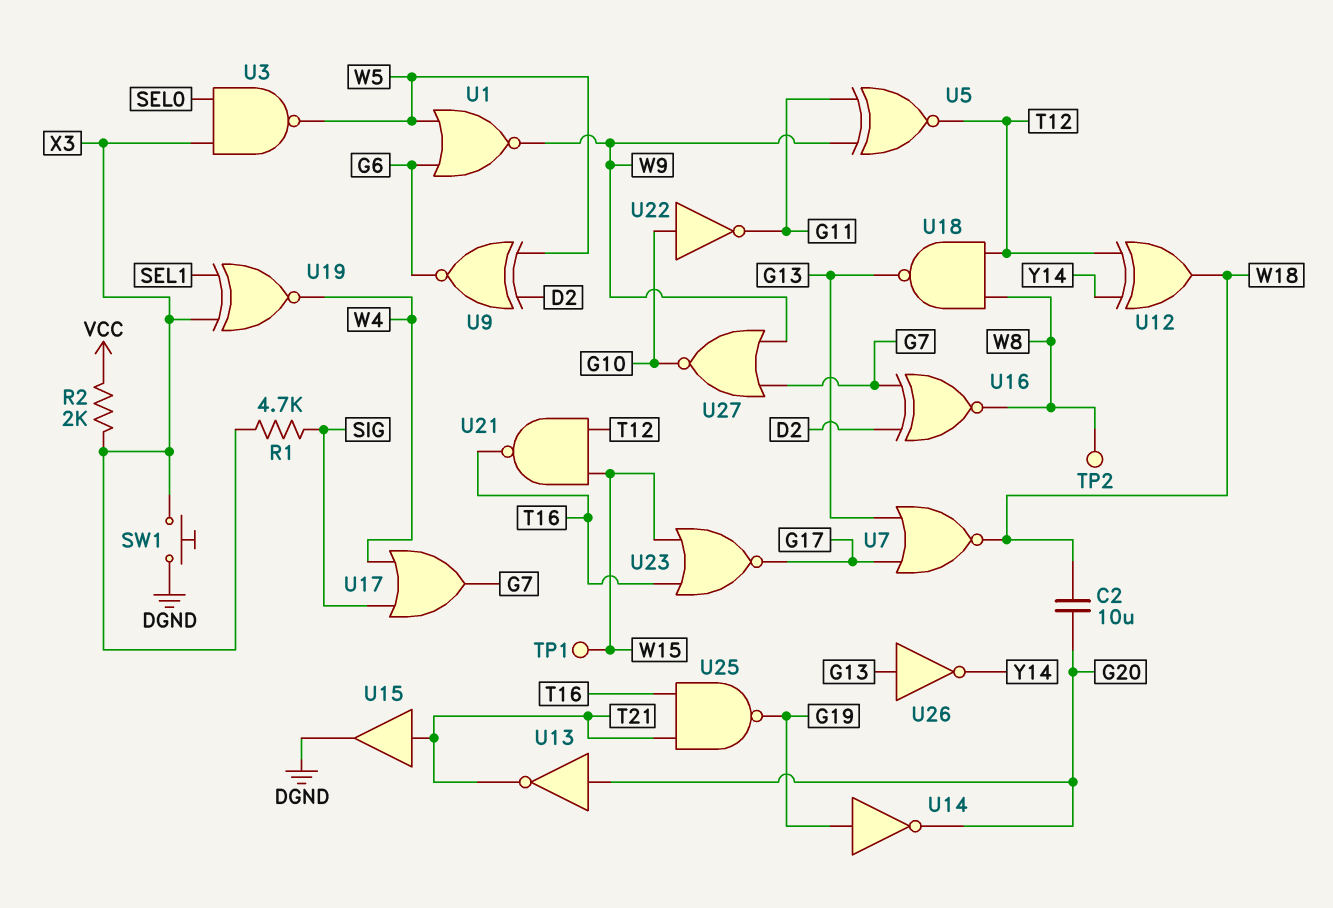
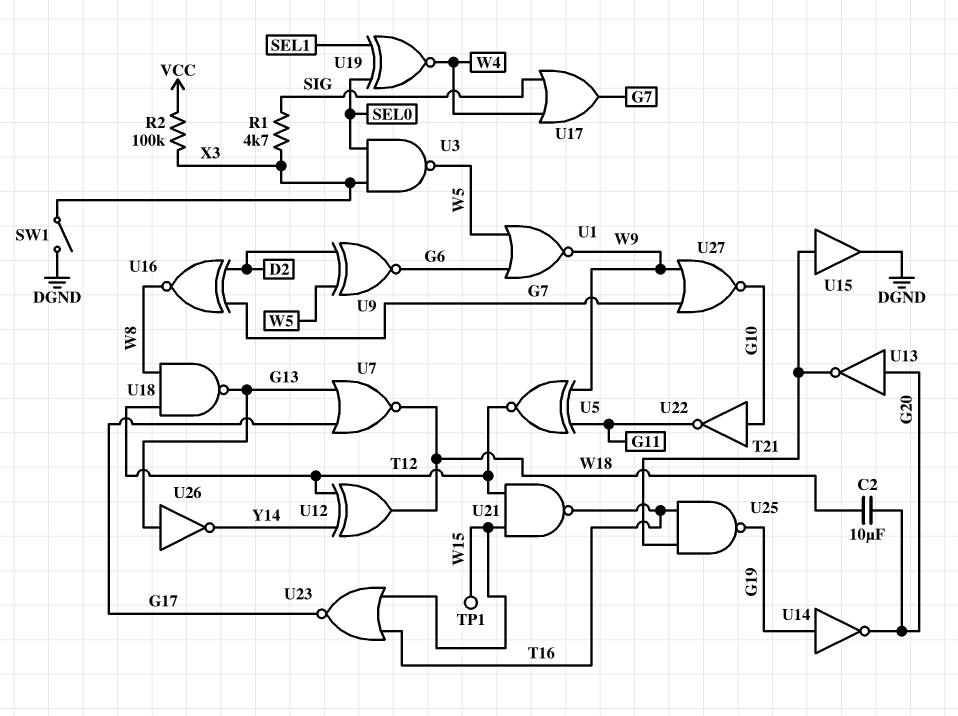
R2: 2k (VCC, X3) -> 100k (VCC, X3)
SW1: button (DGND, X3) -> switch (DGND, X3)
TP2: test point (W8) -> none
U19: XNOR (in SEL1, in X3, out W4) -> XNOR (in SEL0, in SEL1, out W4)

